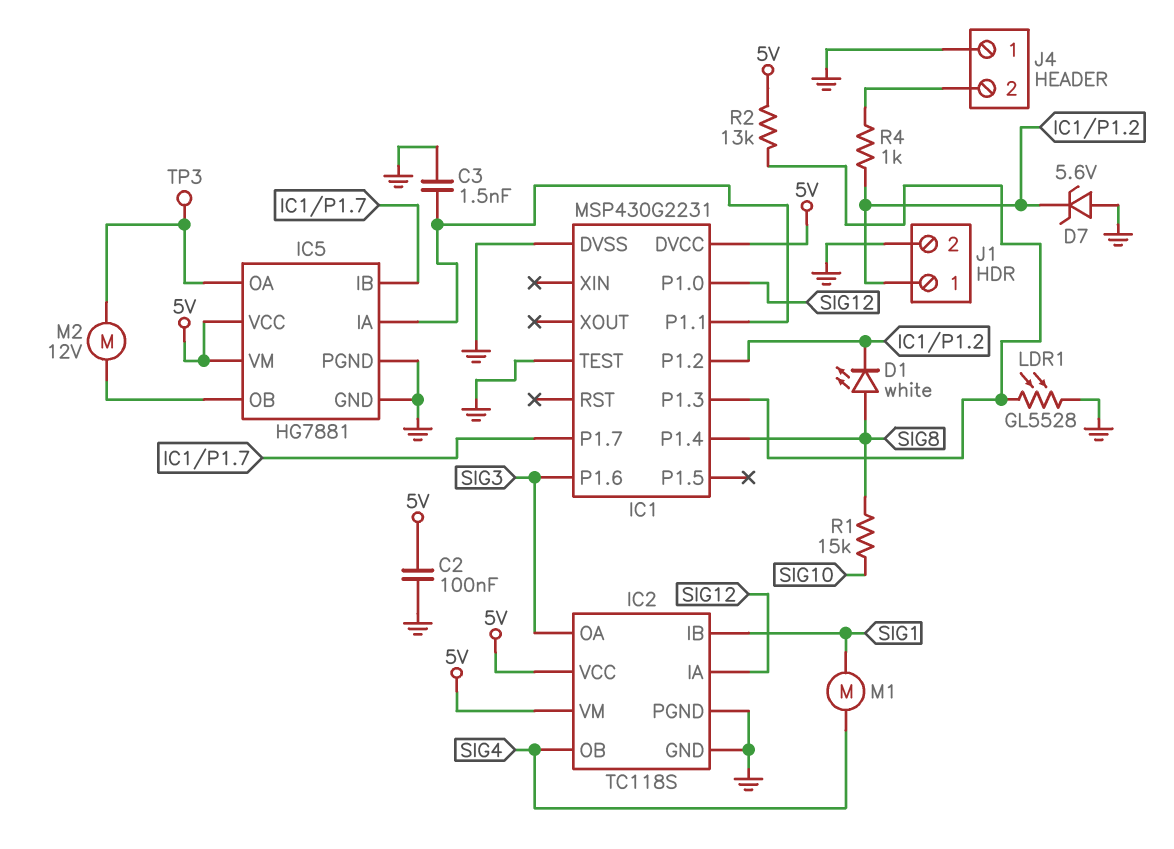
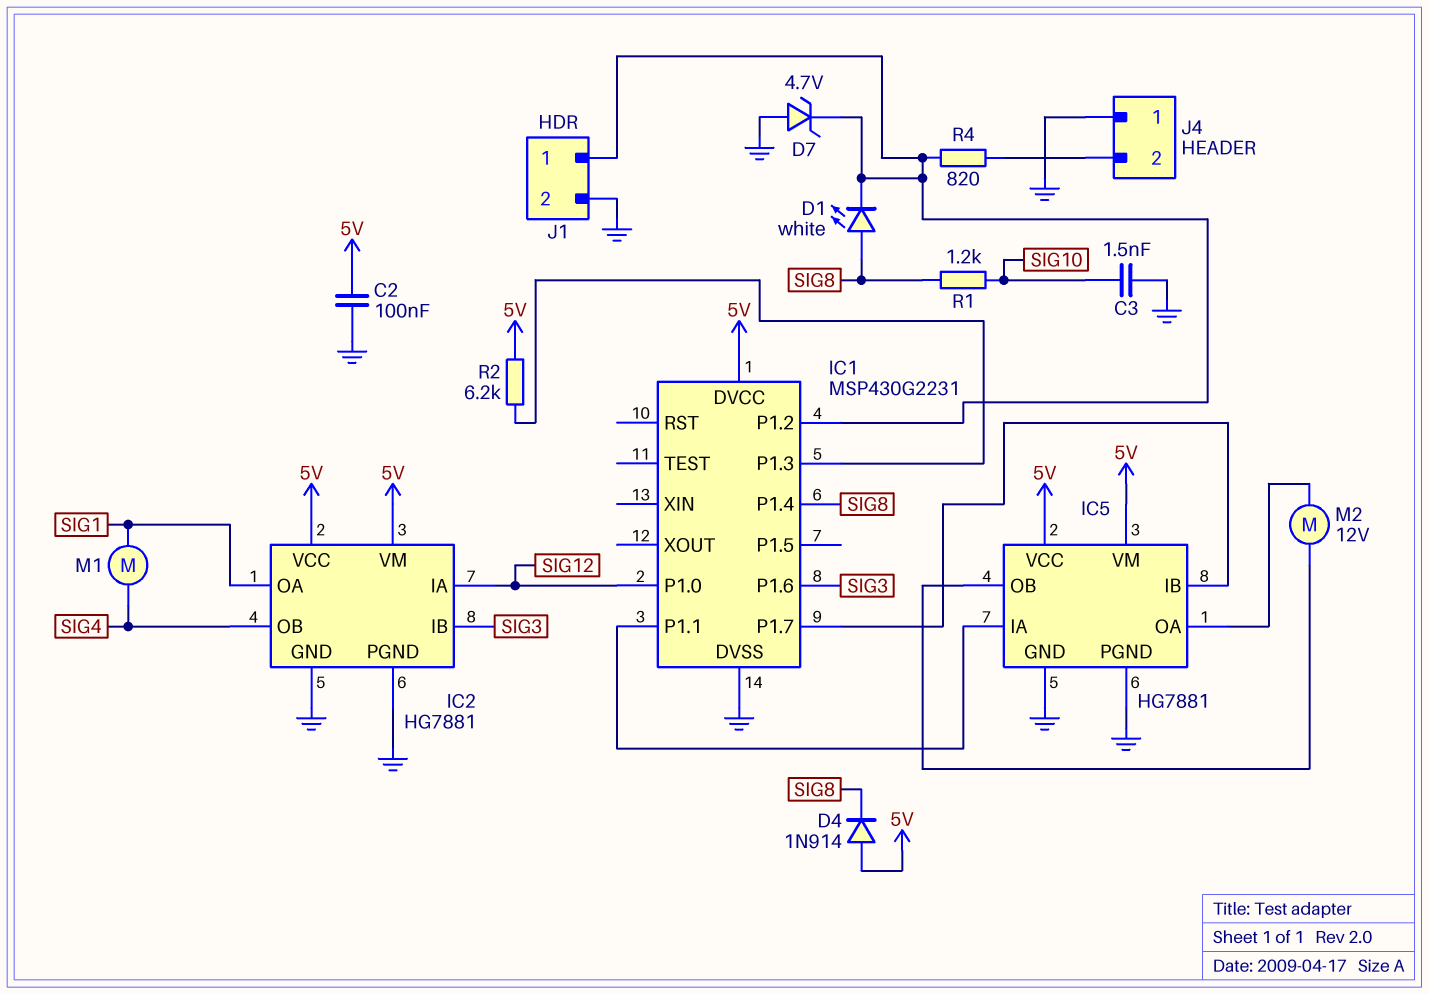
C3: 1.5nF (GND, IC1/P1.1) -> 1.5nF (GND, SIG10)
D4: none -> diode 1N914 (A 5V, K SIG8)
D7: zener 5.6V (A GND, K IC1/P1.2) -> zener 4.7V (A GND, K IC1/P1.2)
IC1 pin TEST: GND -> none
IC2: TC118S -> HG7881
IC2 pin IB: SIG1 -> SIG3
IC2 pin OA: SIG3 -> SIG1
LDR1: GL5528 (GND, IC1/P1.3) -> none
R1: 15k (SIG8, SIG10) -> 1.2k (SIG8, SIG10)
R2: 13k (5V, IC1/P1.3) -> 6.2k (5V, IC1/P1.3)
R4: 1k (IC1/P1.2, J4/2) -> 820 (IC1/P1.2, J4/2)
TP3: test point (IC5/OA) -> none

